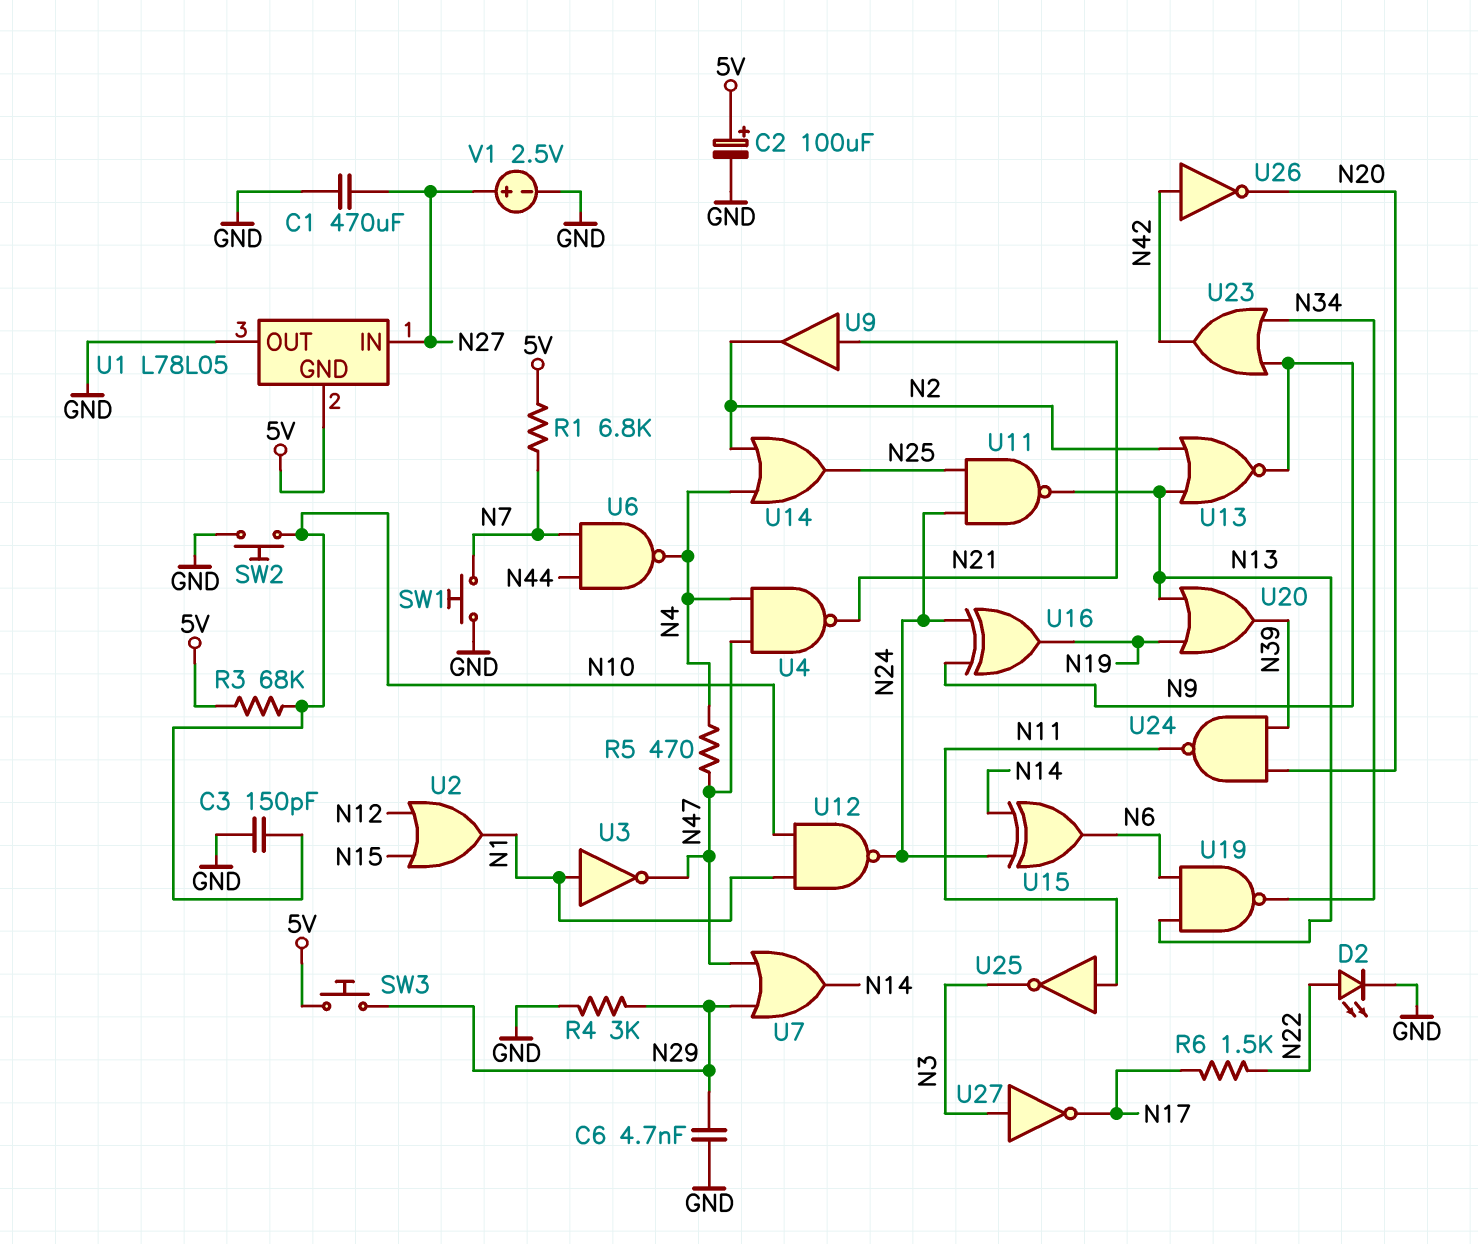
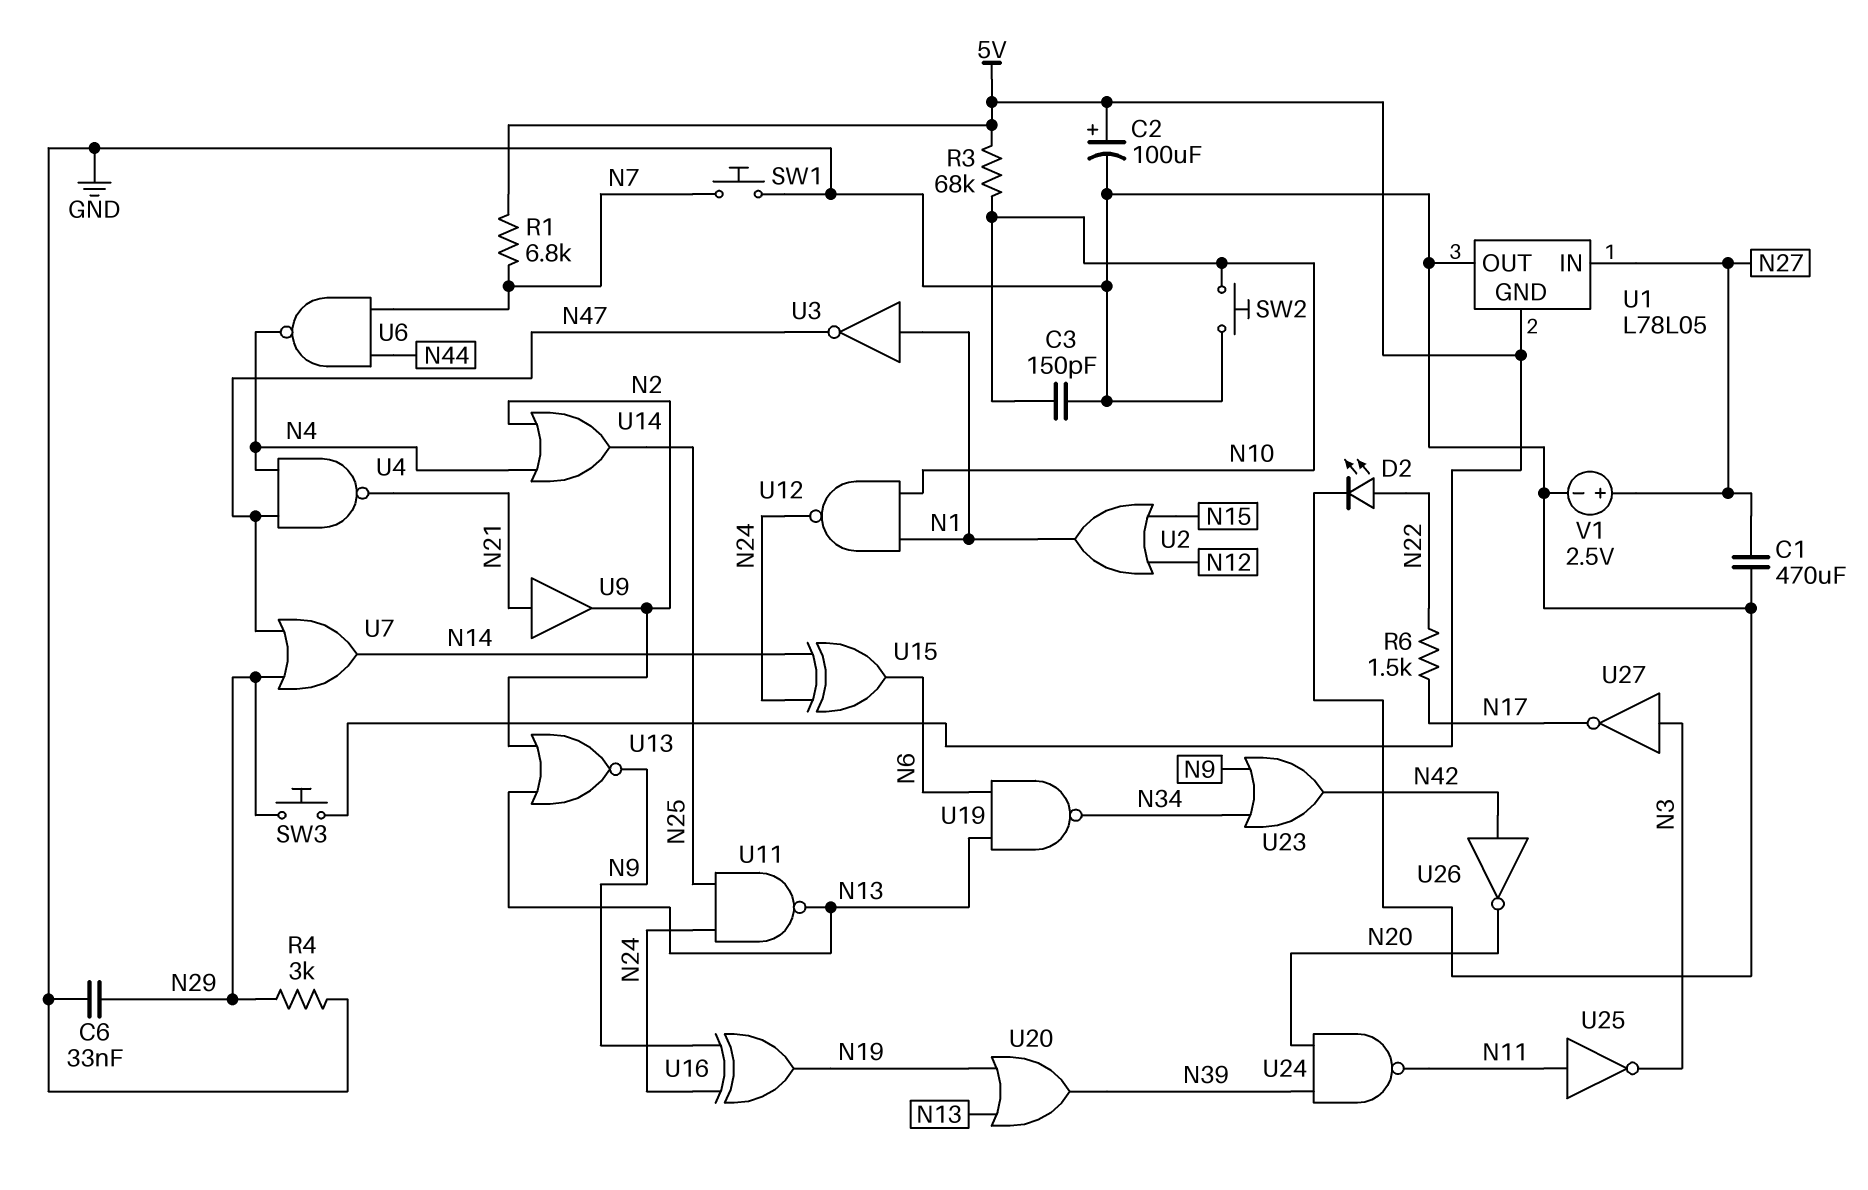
C6: 4.7nF (GND, N29) -> 33nF (GND, N29)
R5: 470 (N4, N47) -> none

